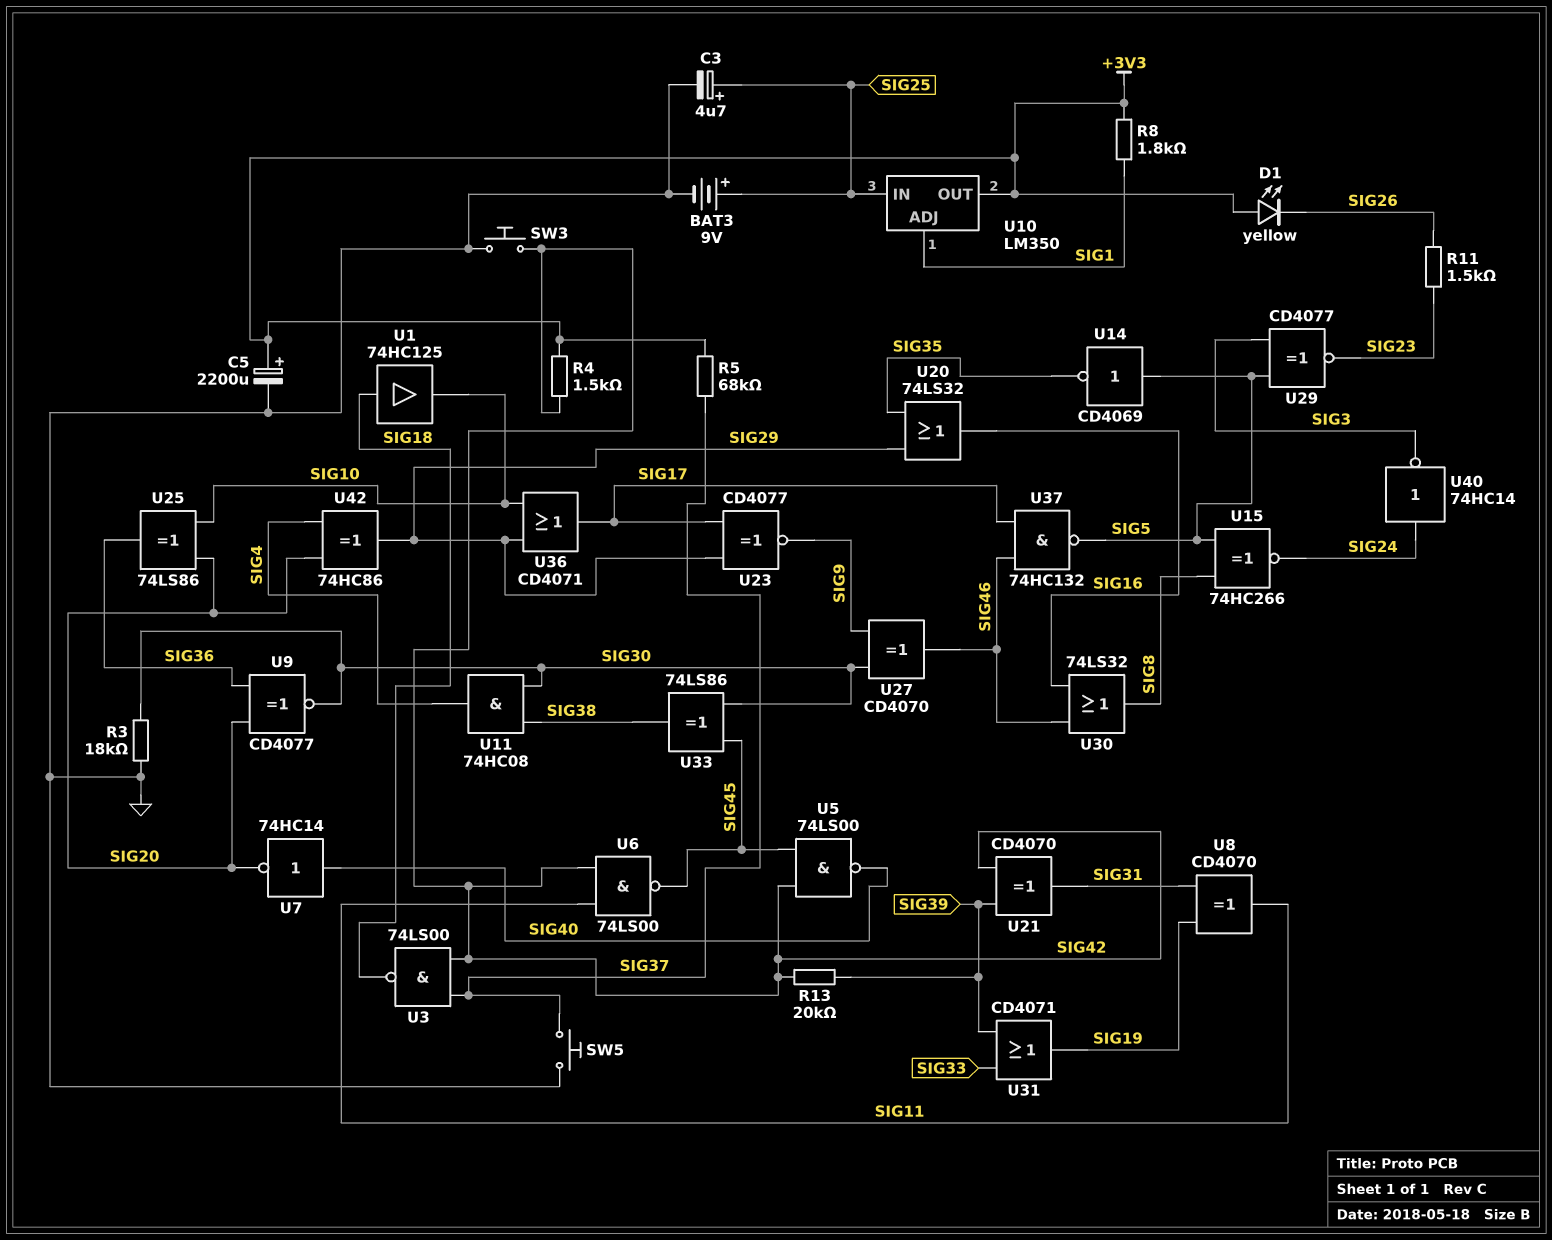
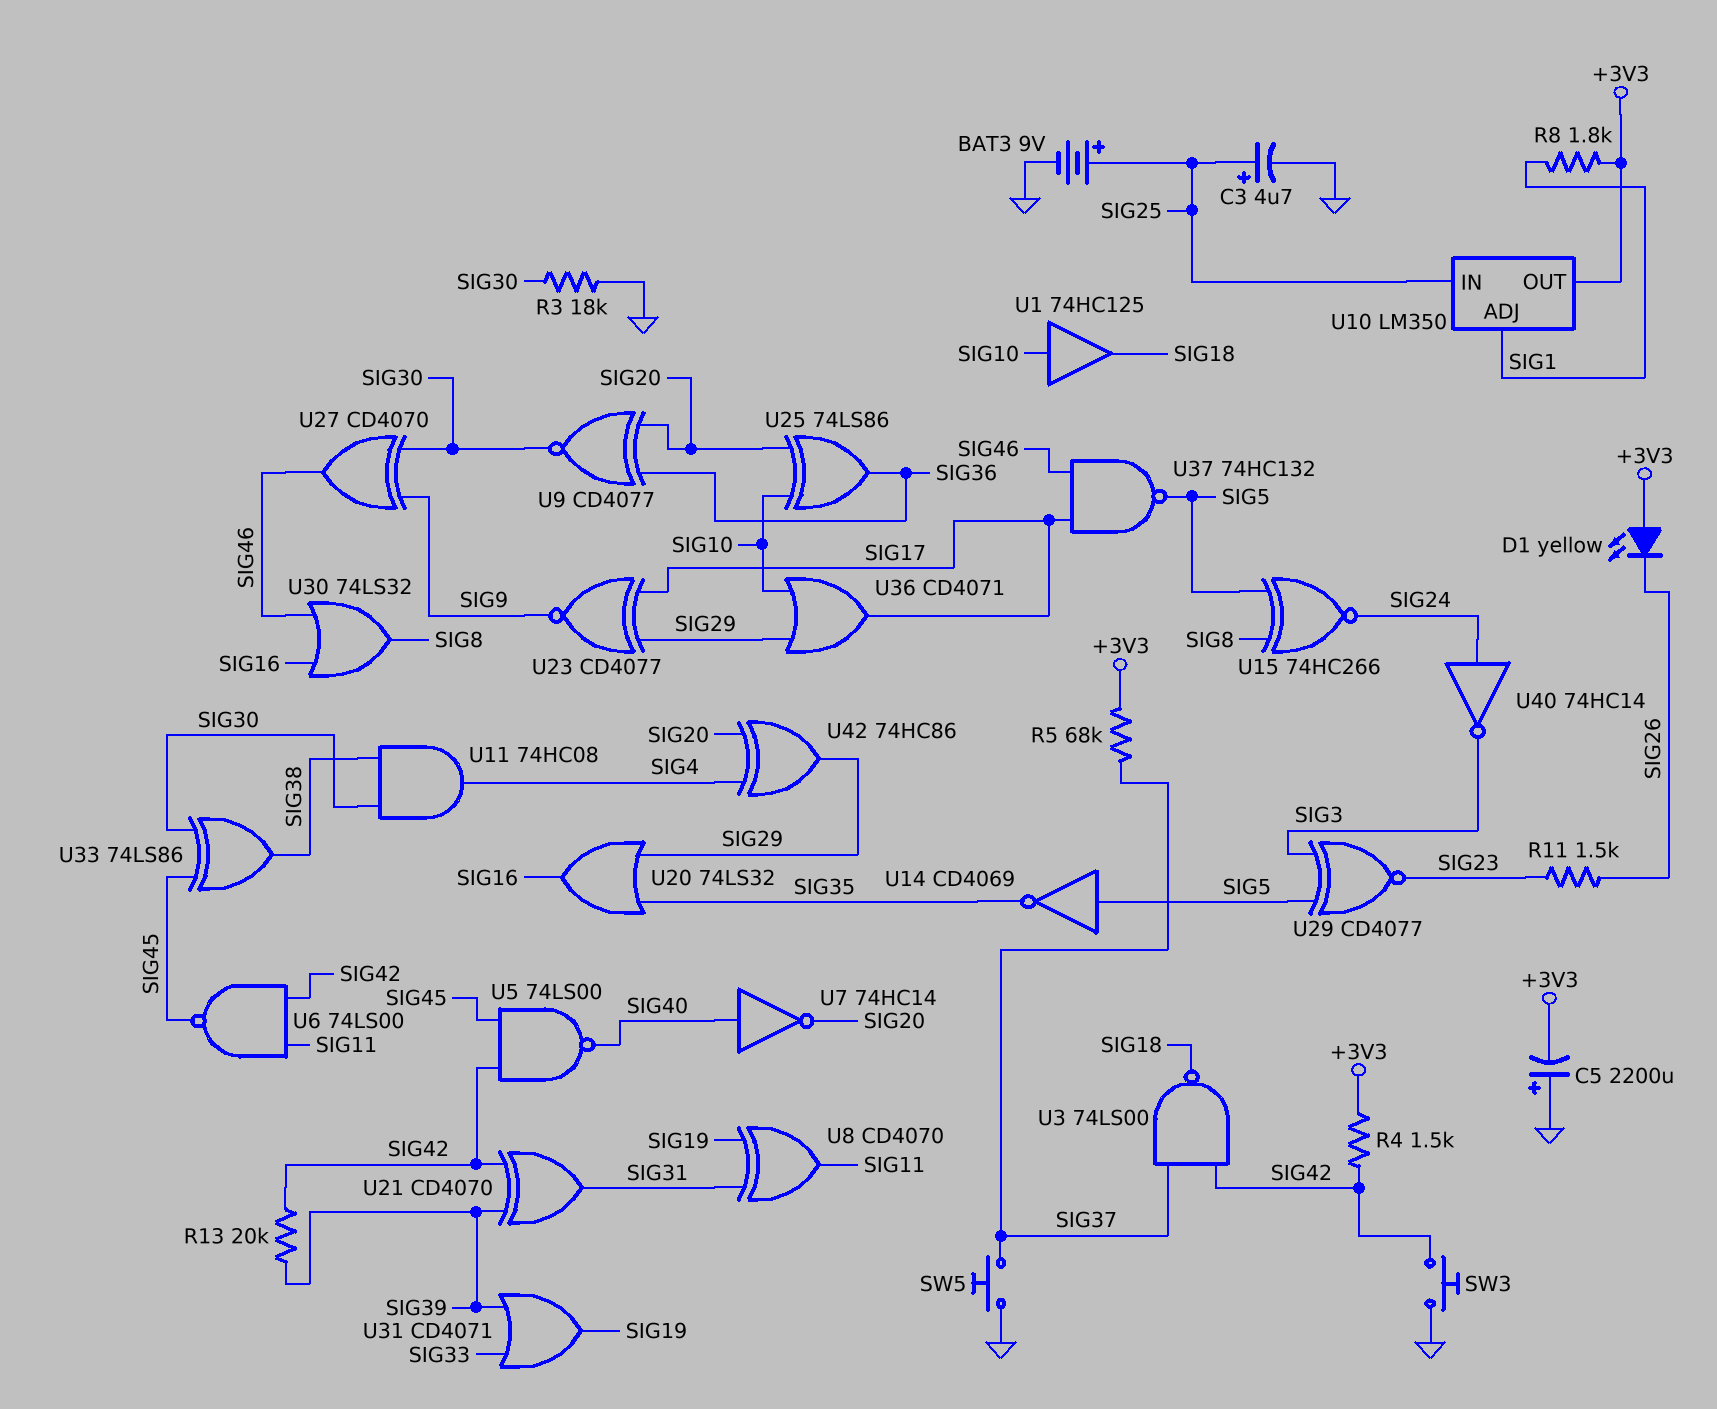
C5: 2200uF (plus +3V3, minus GND) -> 2200uF (plus GND, minus +3V3)
U1: buffer 74HC125 (in SIG18, out SIG10) -> buffer 74HC125 (in SIG10, out SIG18)

